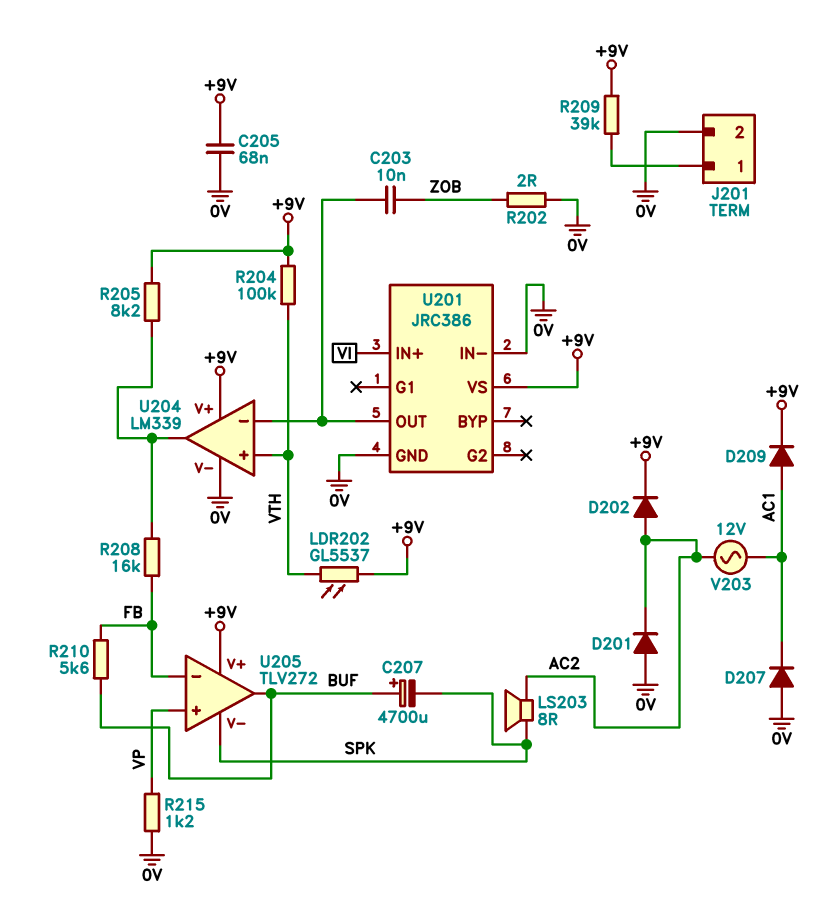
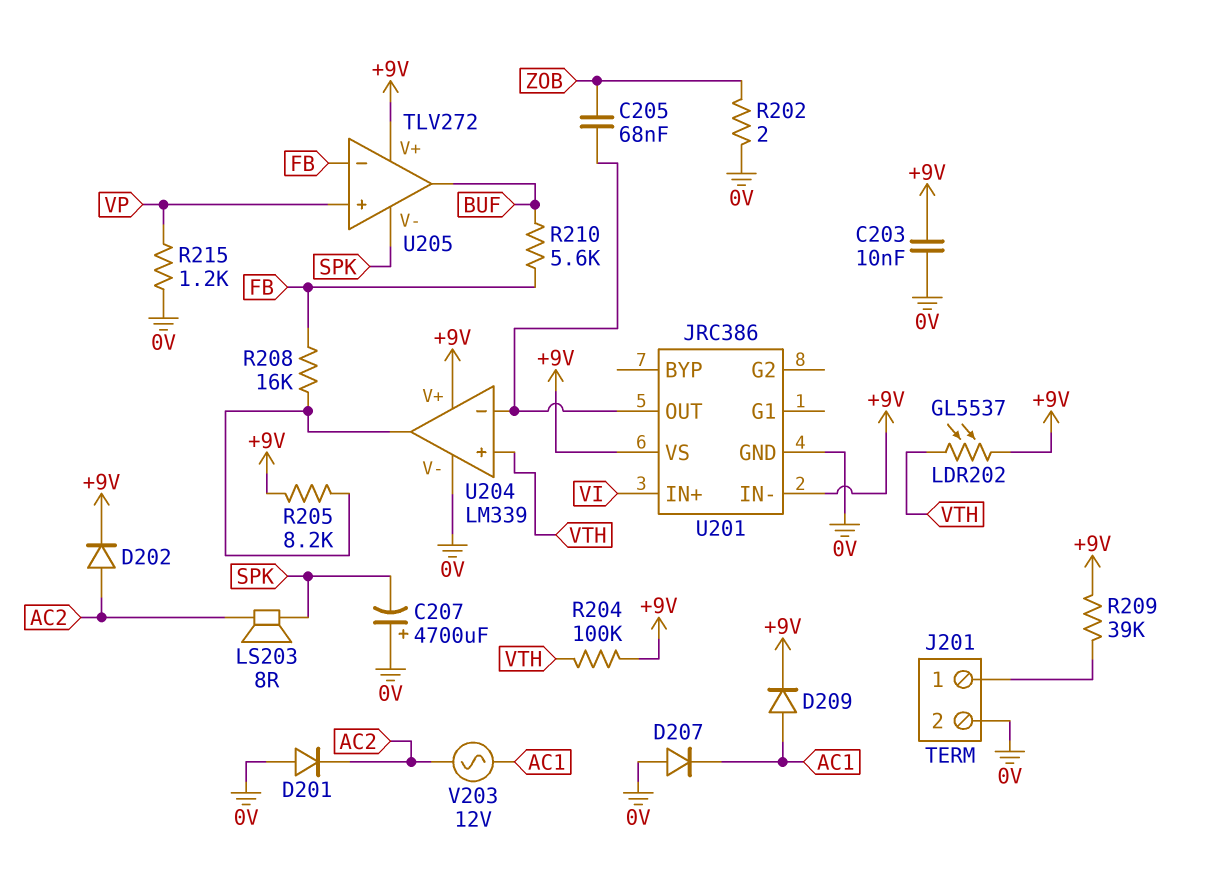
C203: 10nF (U201/OUT, ZOB) -> 10nF (+9V, 0V)
C205: 68nF (+9V, 0V) -> 68nF (U201/OUT, ZOB)
C207: 4700uF (plus BUF, minus SPK) -> 4700uF (plus 0V, minus SPK)
U201 pin IN-: 0V -> +9V

